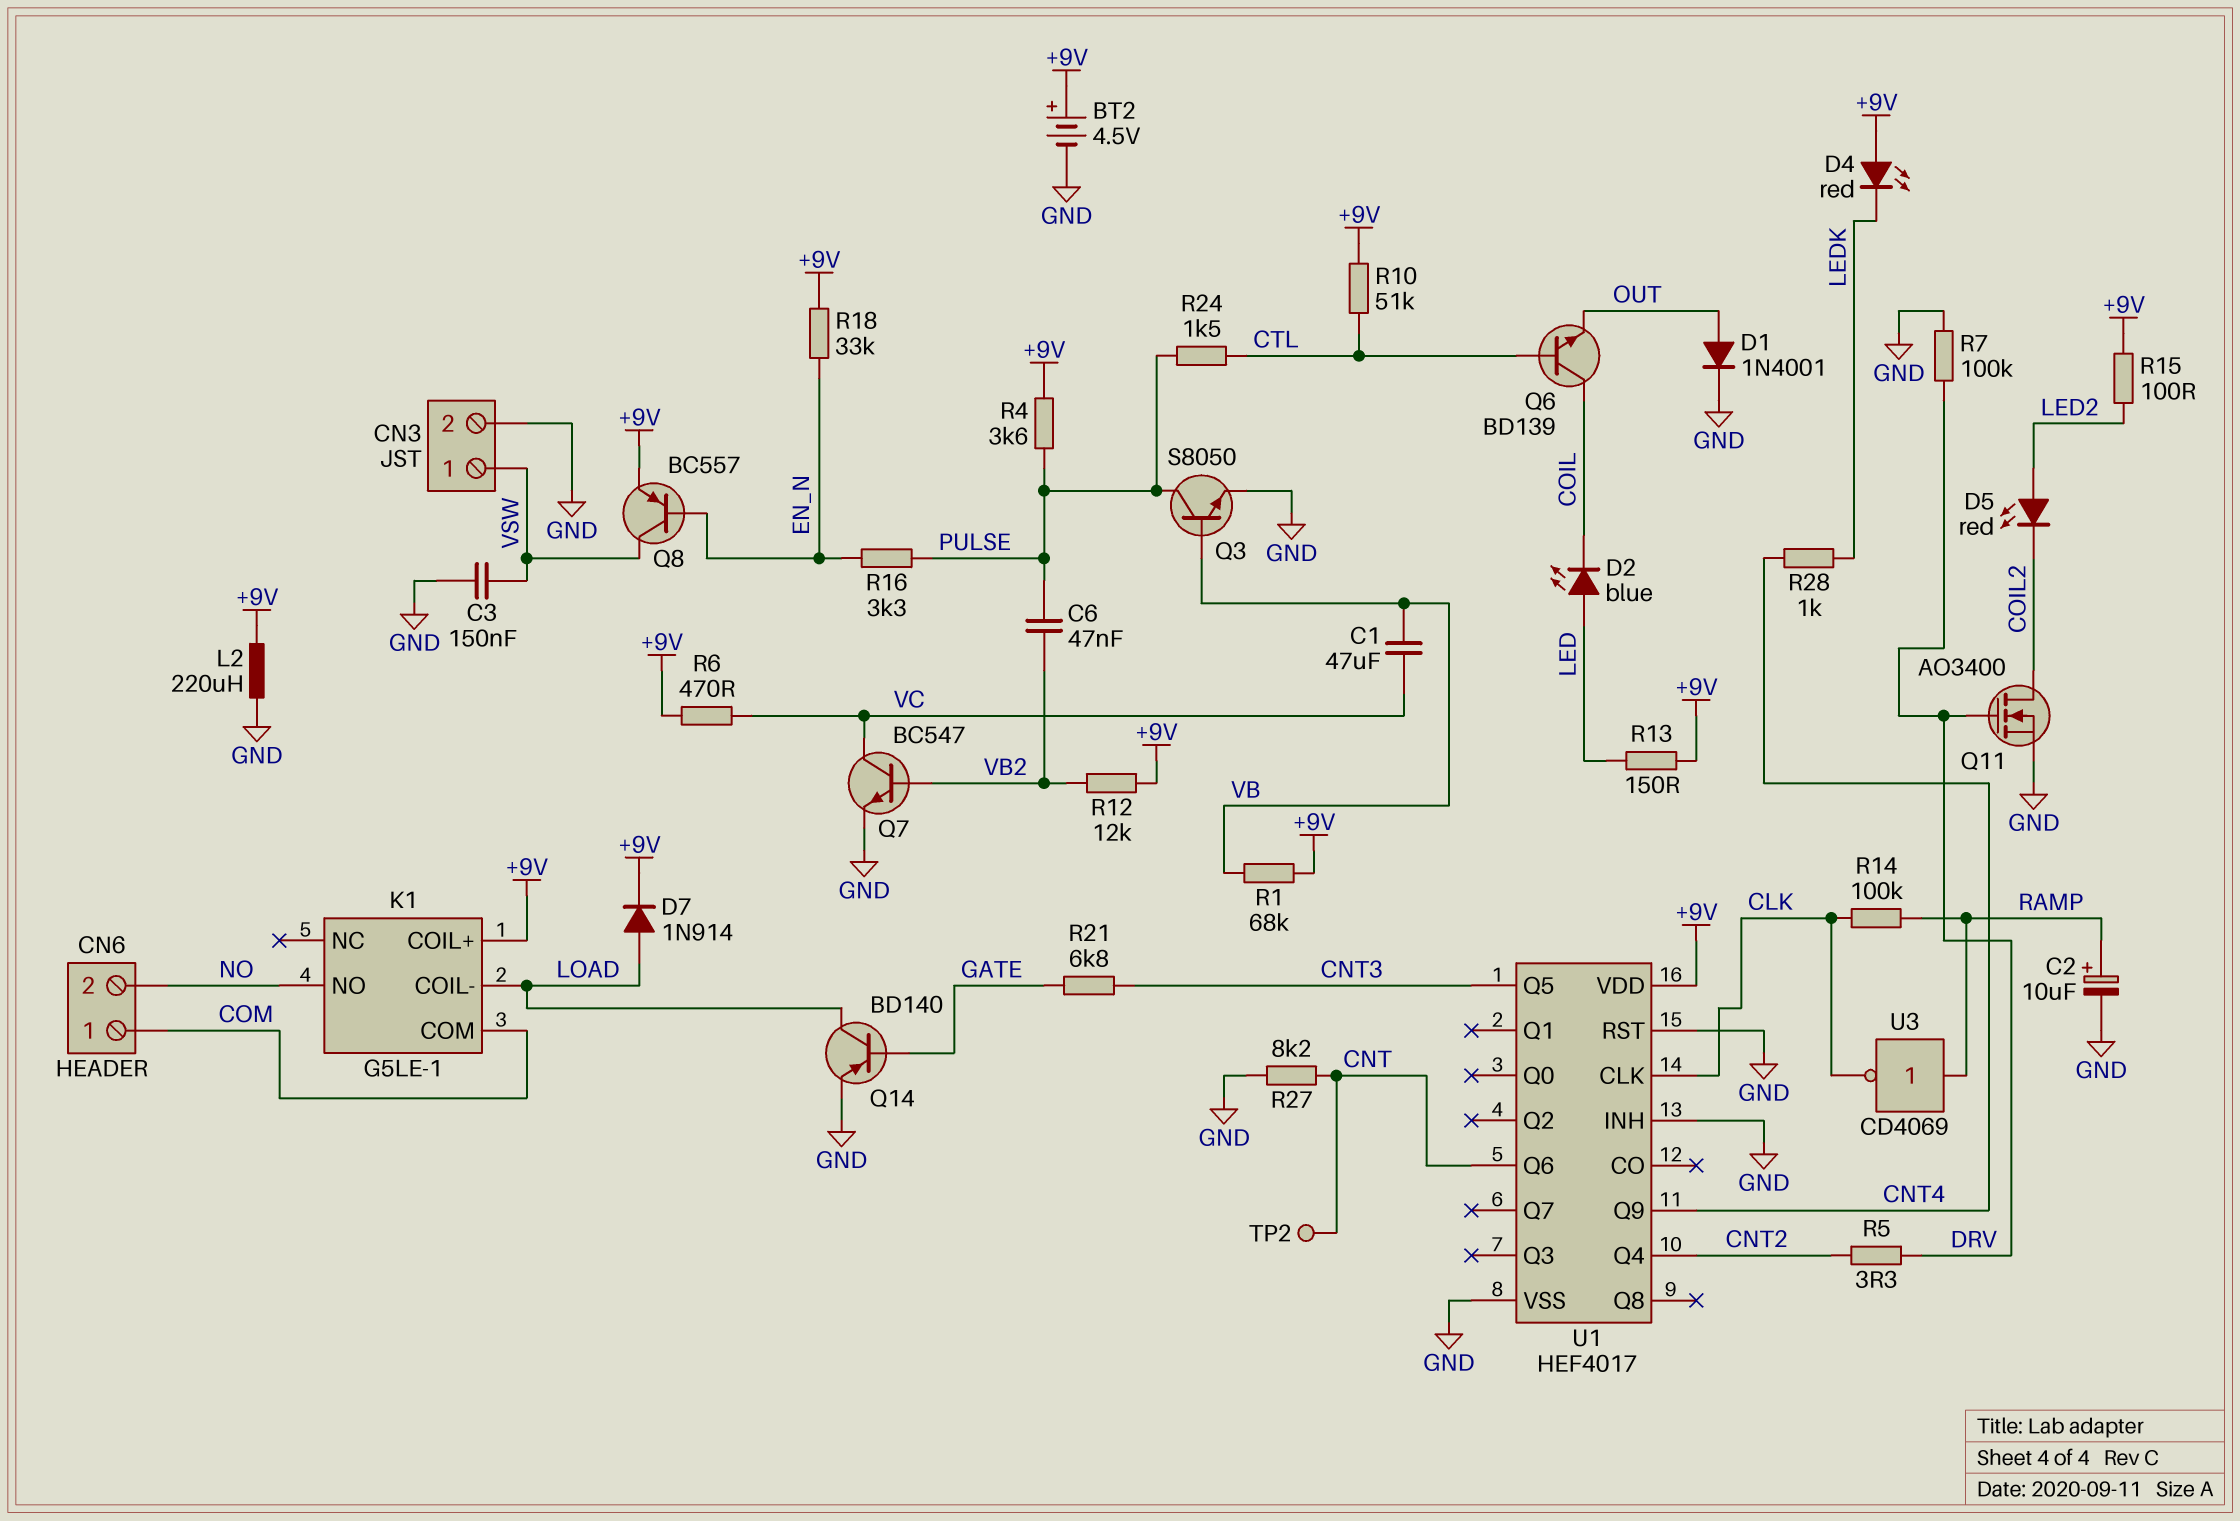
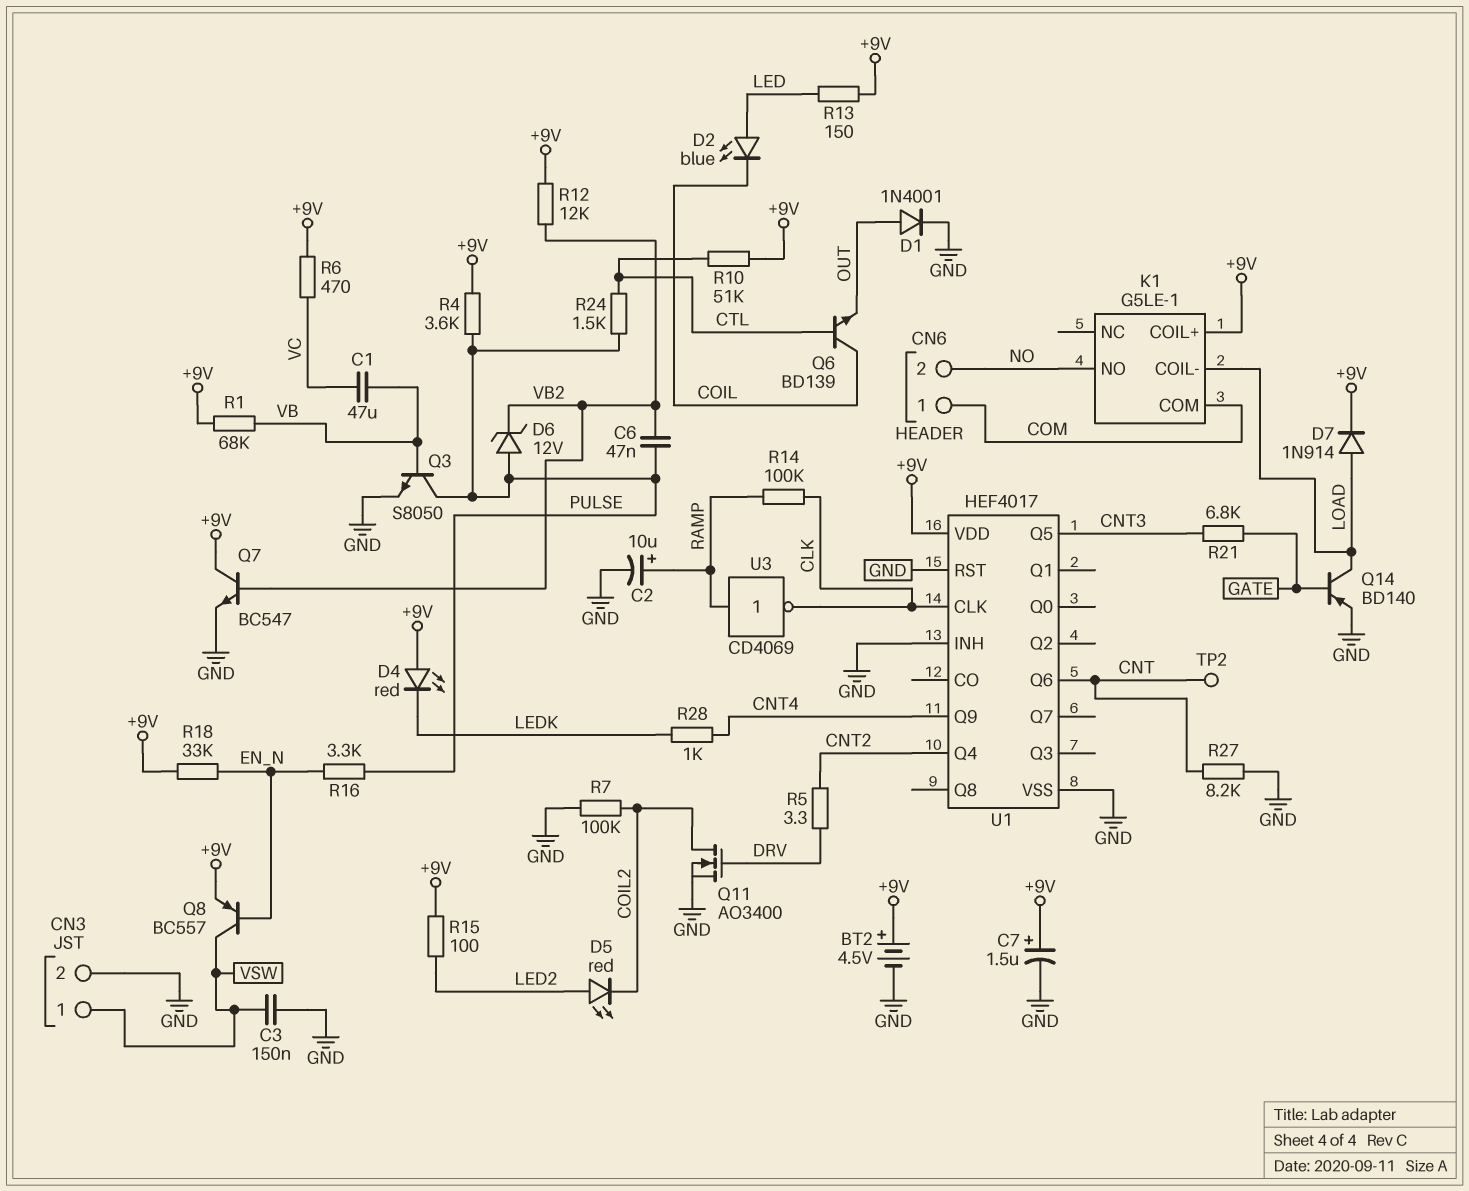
C7: none -> 1.5uF (plus +9V, minus GND)
D6: none -> zener 12V (A PULSE, K VB2)
L2: 220uH (+9V, GND) -> none
Q7: NPN BC547 (B VB2, C VC, E GND) -> NPN BC547 (B VB2, C +9V, E GND)
R7: 100k (DRV, GND) -> 100k (COIL2, GND)

